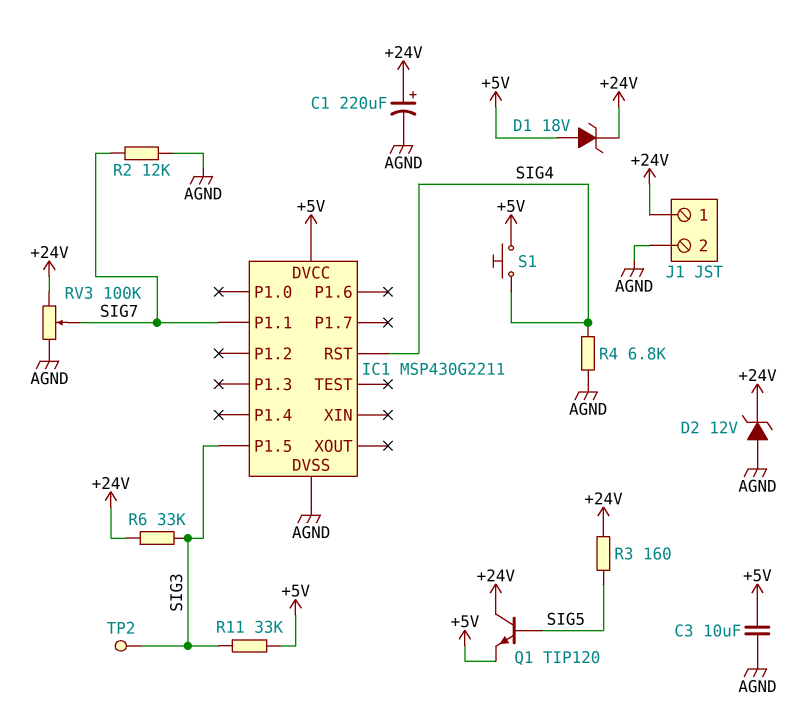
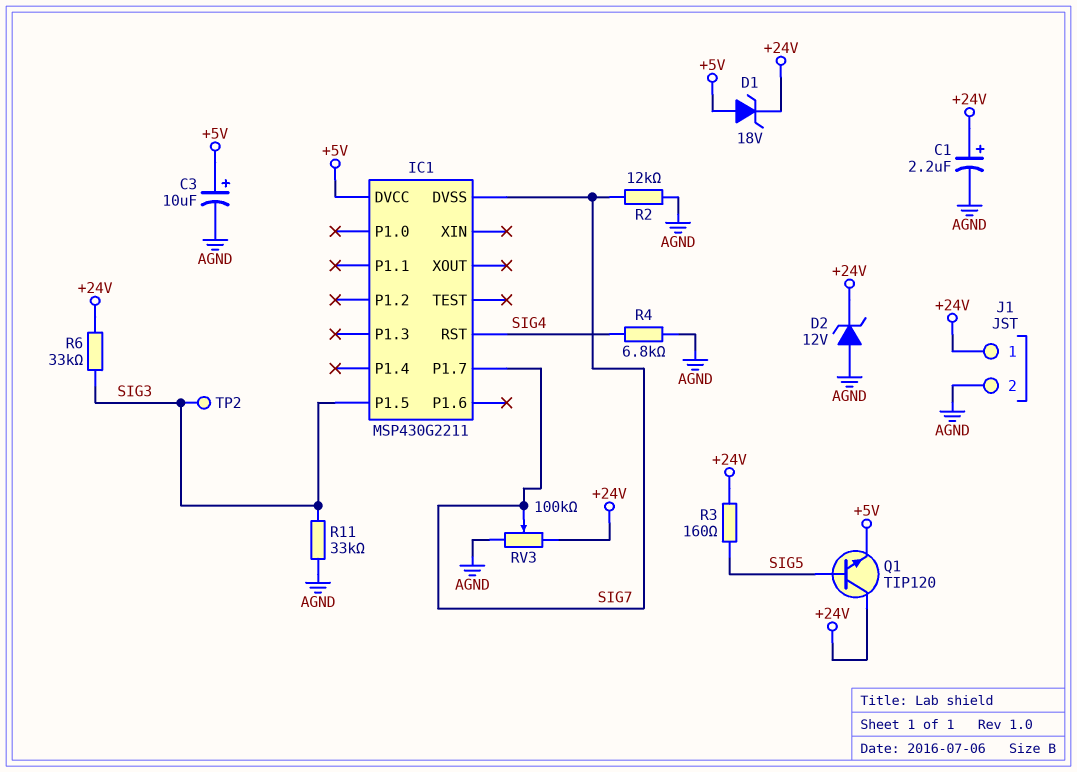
C1: 220uF (plus +24V, minus AGND) -> 2.2uF (plus +24V, minus AGND)
C3: 10uF (+5V, AGND) -> 10uF (plus +5V, minus AGND)
IC1 pin DVSS: AGND -> SIG7
IC1 pin P1.1: SIG7 -> none
IC1 pin P1.7: none -> SIG7
R11: 33k (+5V, SIG3) -> 33k (AGND, SIG3)
S1: button (+5V, SIG4) -> none

